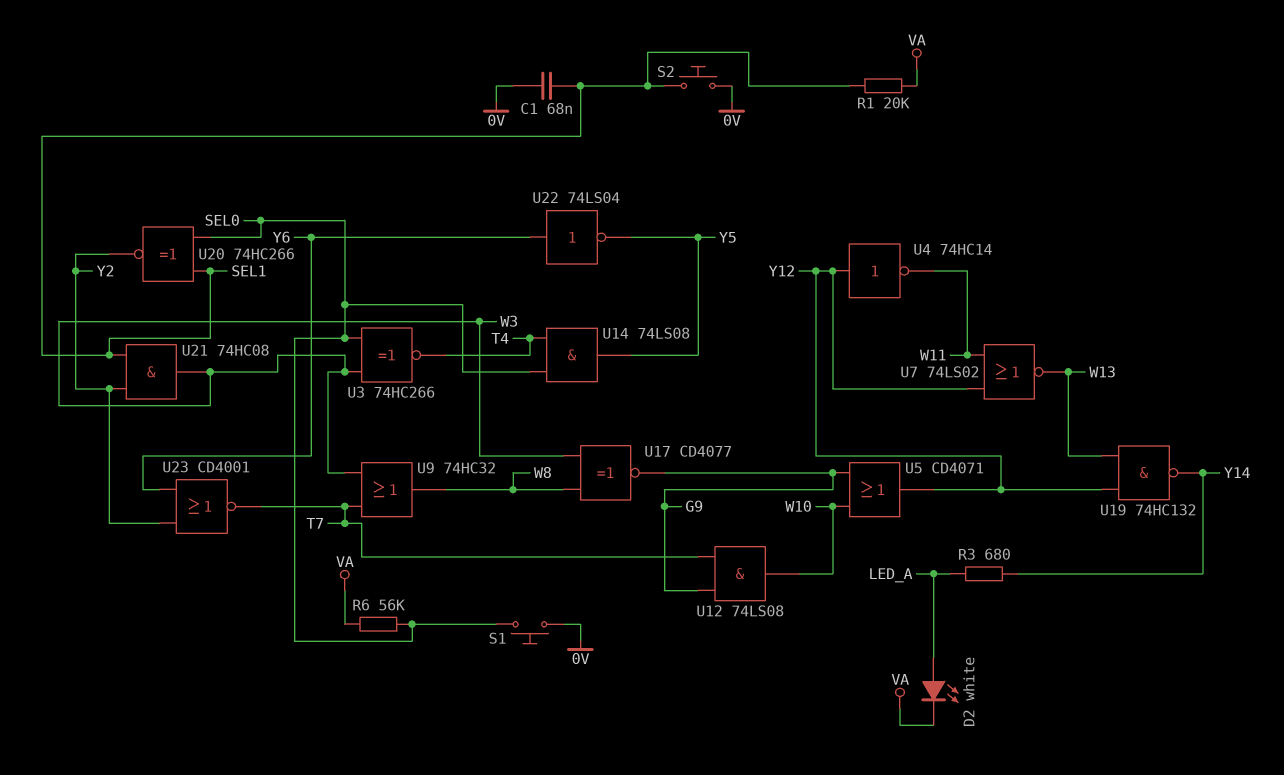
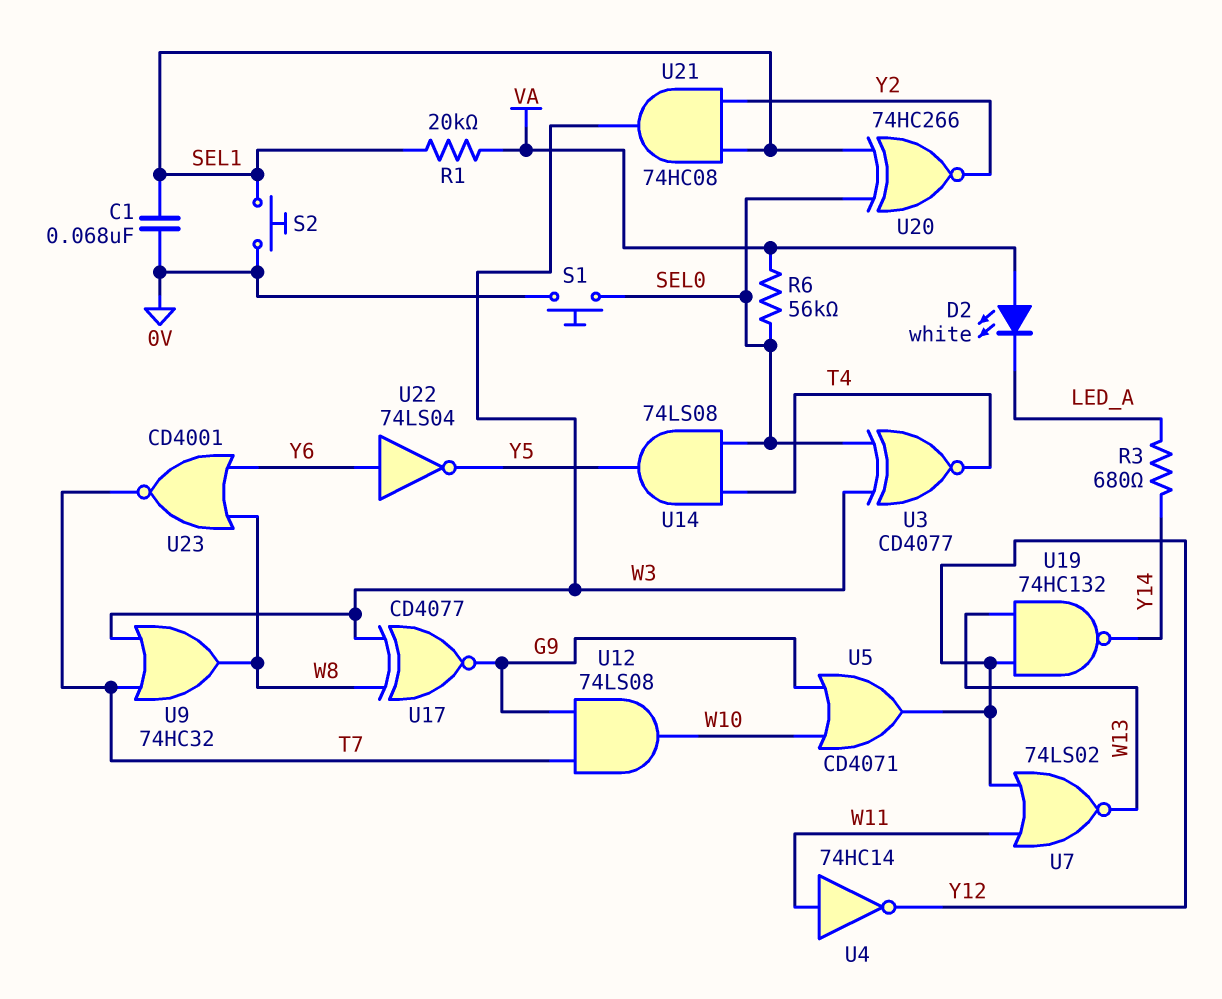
D2: LED white (A LED_A, K VA) -> LED white (A VA, K LED_A)
U3: XNOR 74HC266 (in SEL0, in W3, out T4) -> XNOR CD4077 (in SEL0, in W3, out T4)
U4: NOT 74HC14 (in Y12, out W11) -> NOT 74HC14 (in W11, out Y12)
U23: NOR CD4001 (in Y2, in Y6, out T7) -> NOR CD4001 (in W8, in Y6, out T7)

